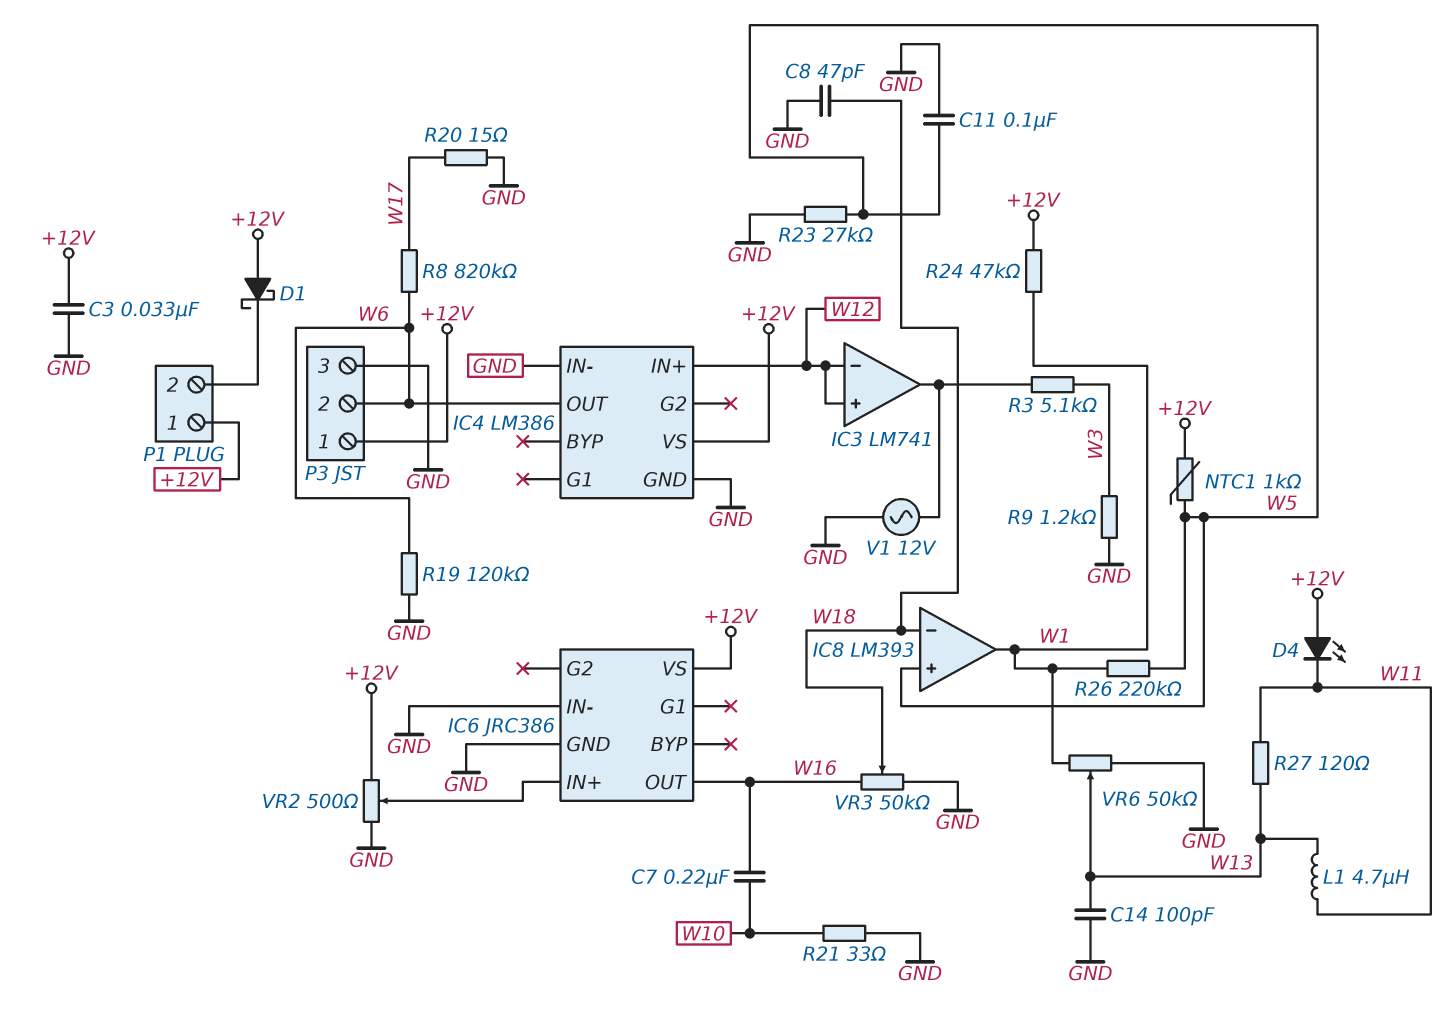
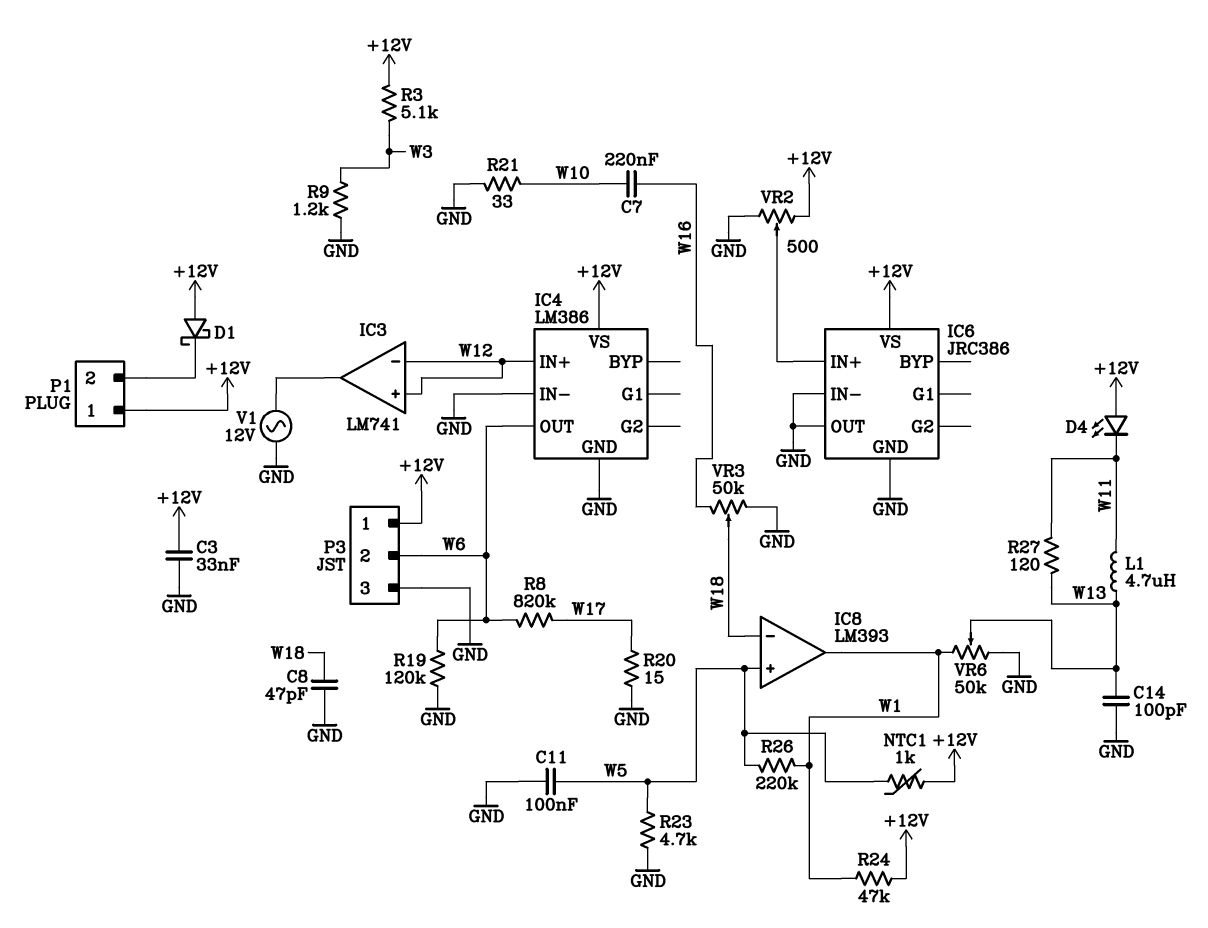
IC6 pin OUT: W16 -> GND
R3: 5.1k (IC3/out, W3) -> 5.1k (+12V, W3)
R23: 27k (GND, W5) -> 4.7k (GND, W5)

